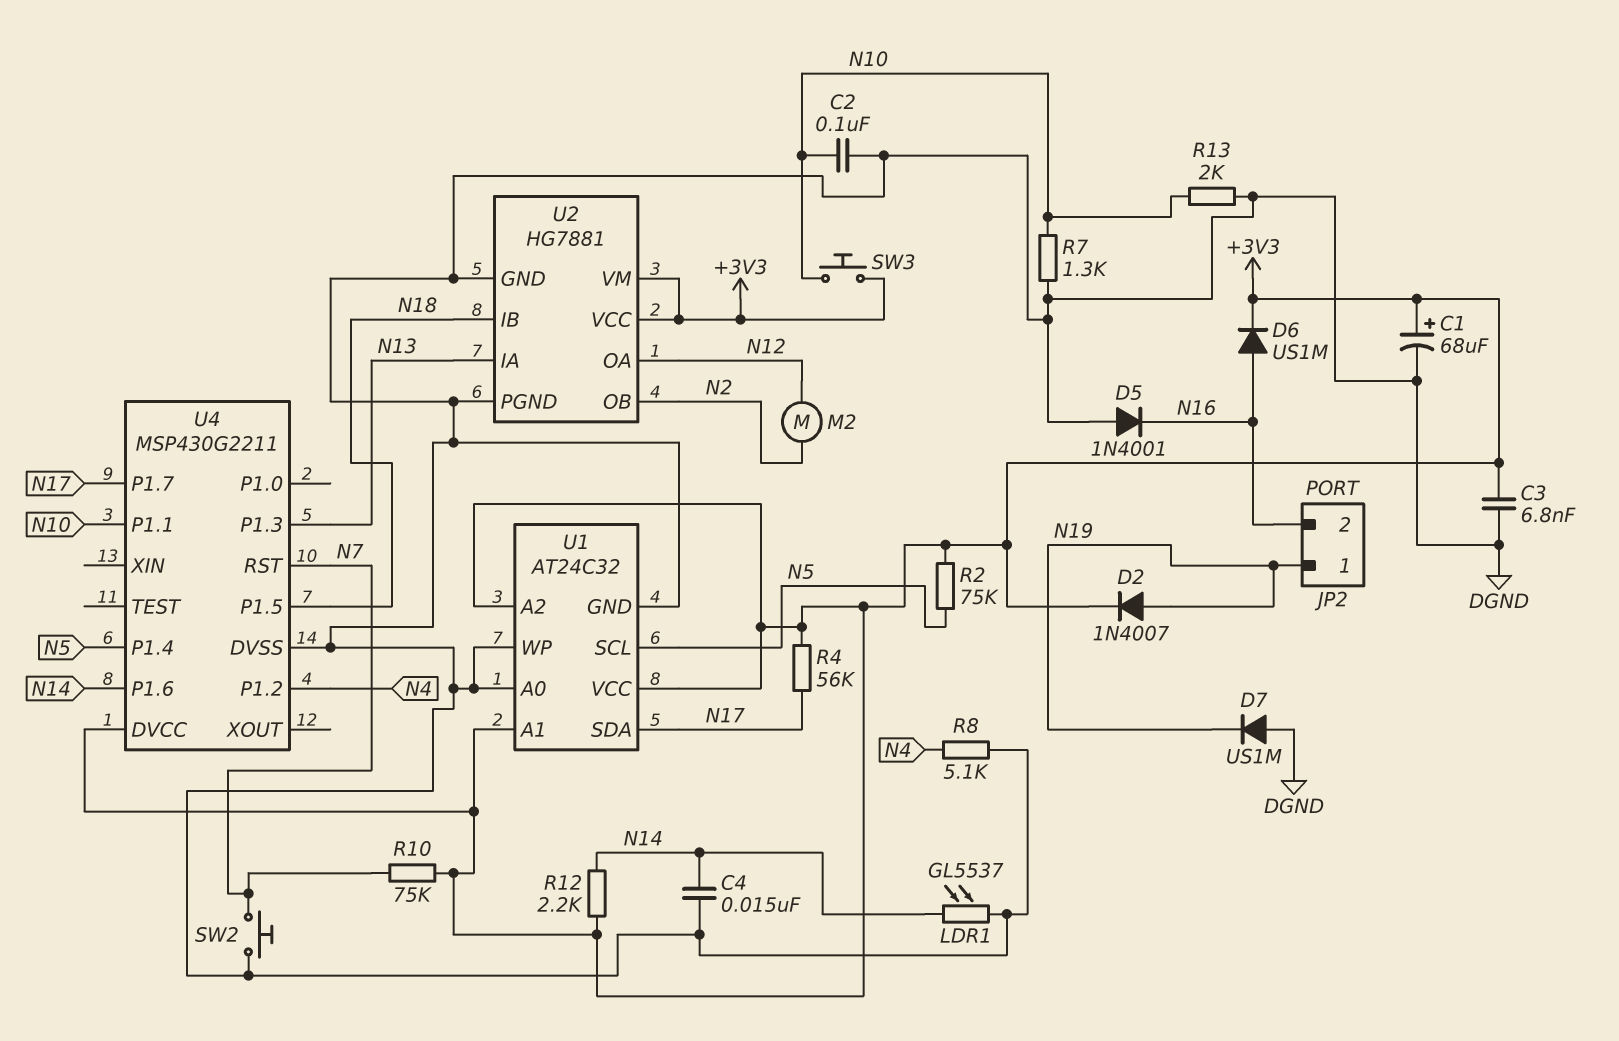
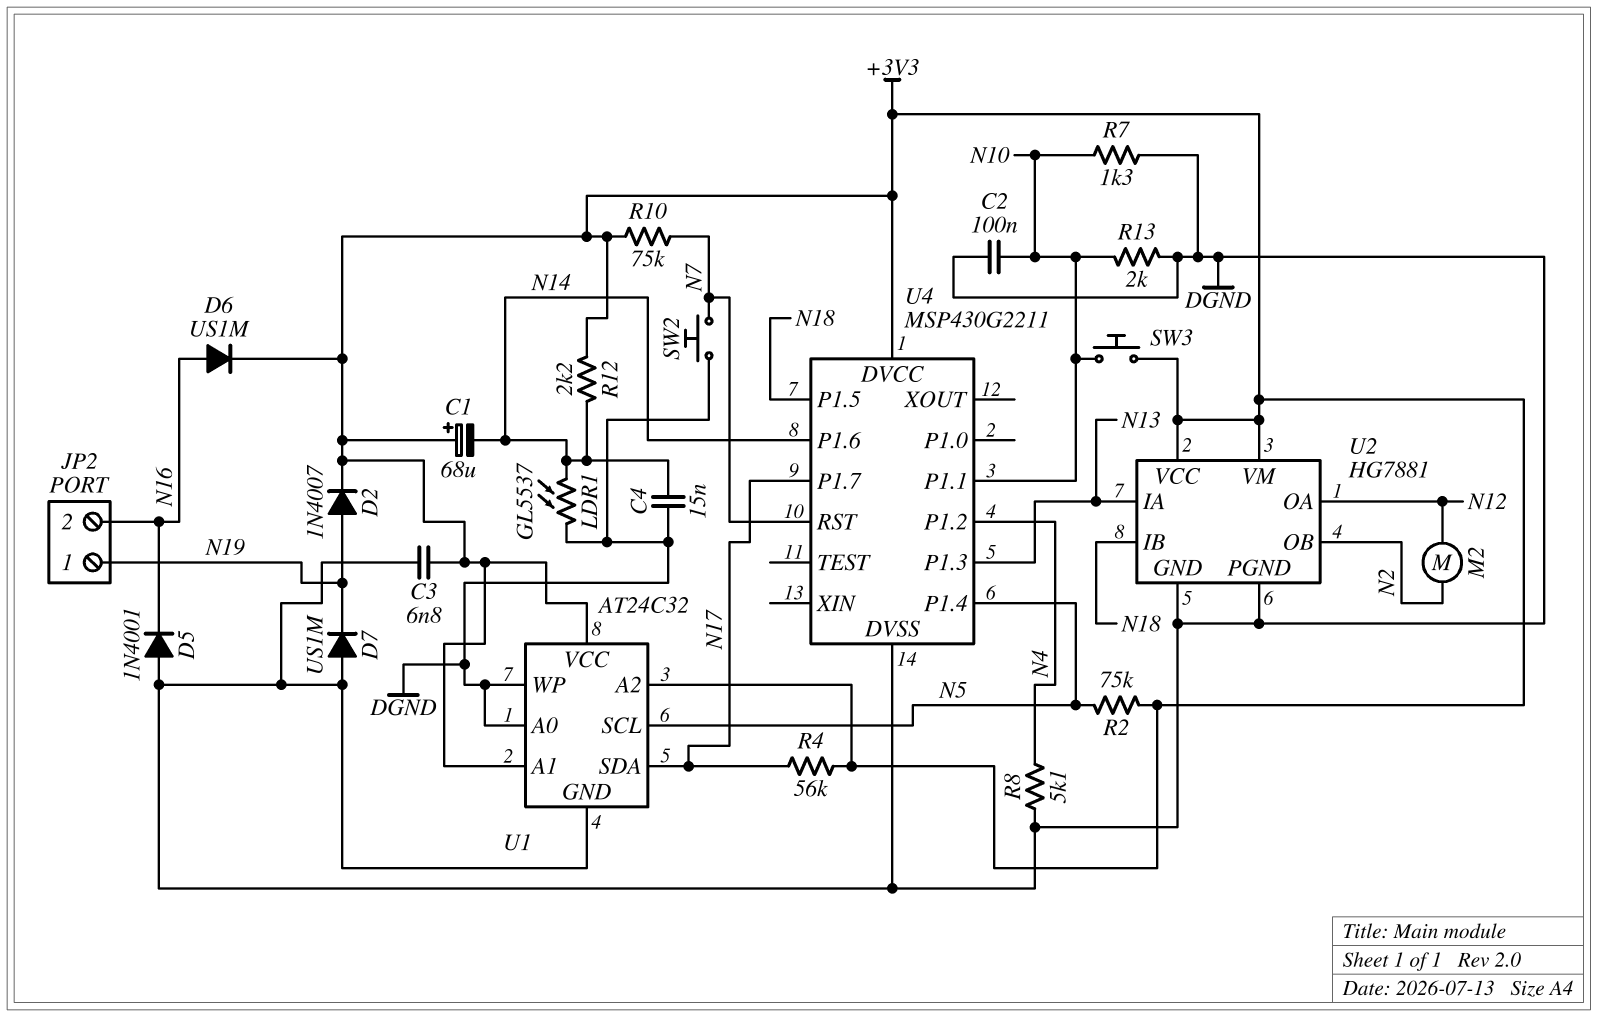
C1: 68uF (plus +3V3, minus DGND) -> 68uF (plus +3V3, minus N14)

